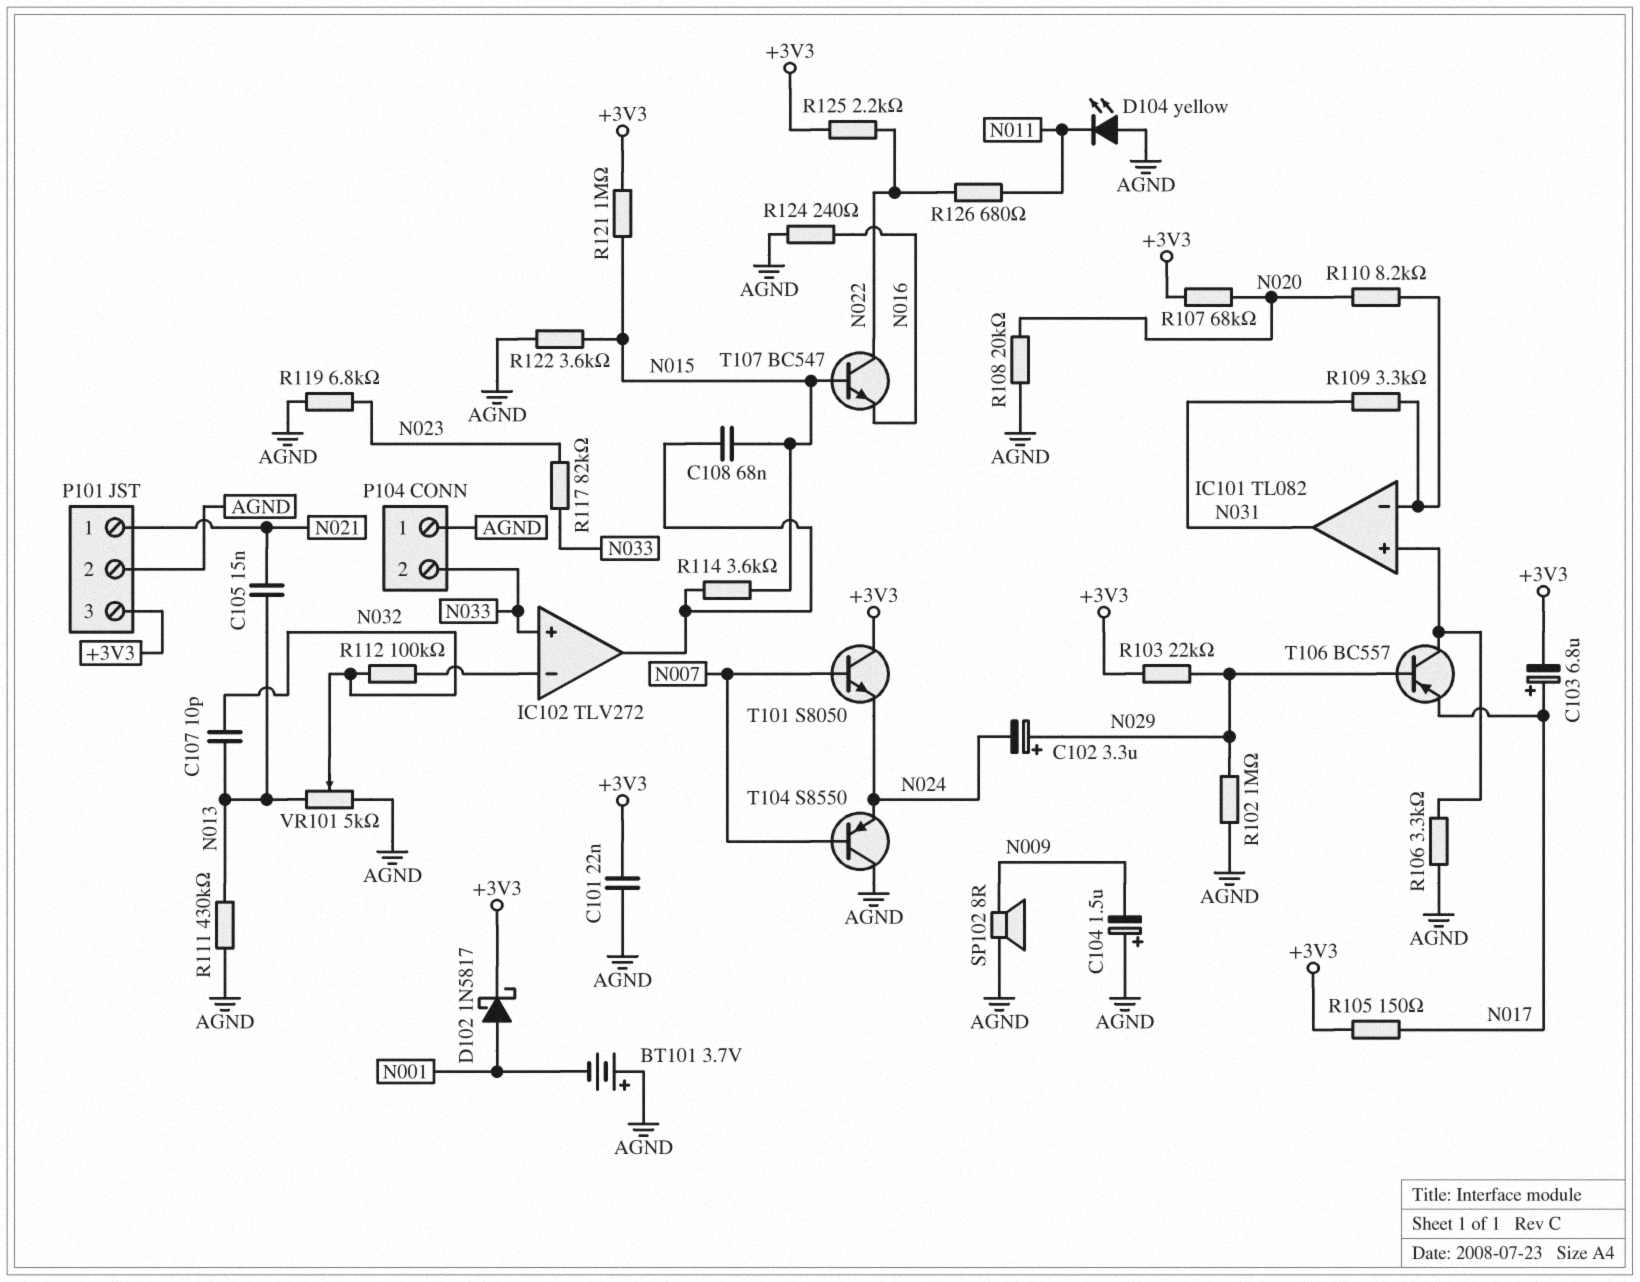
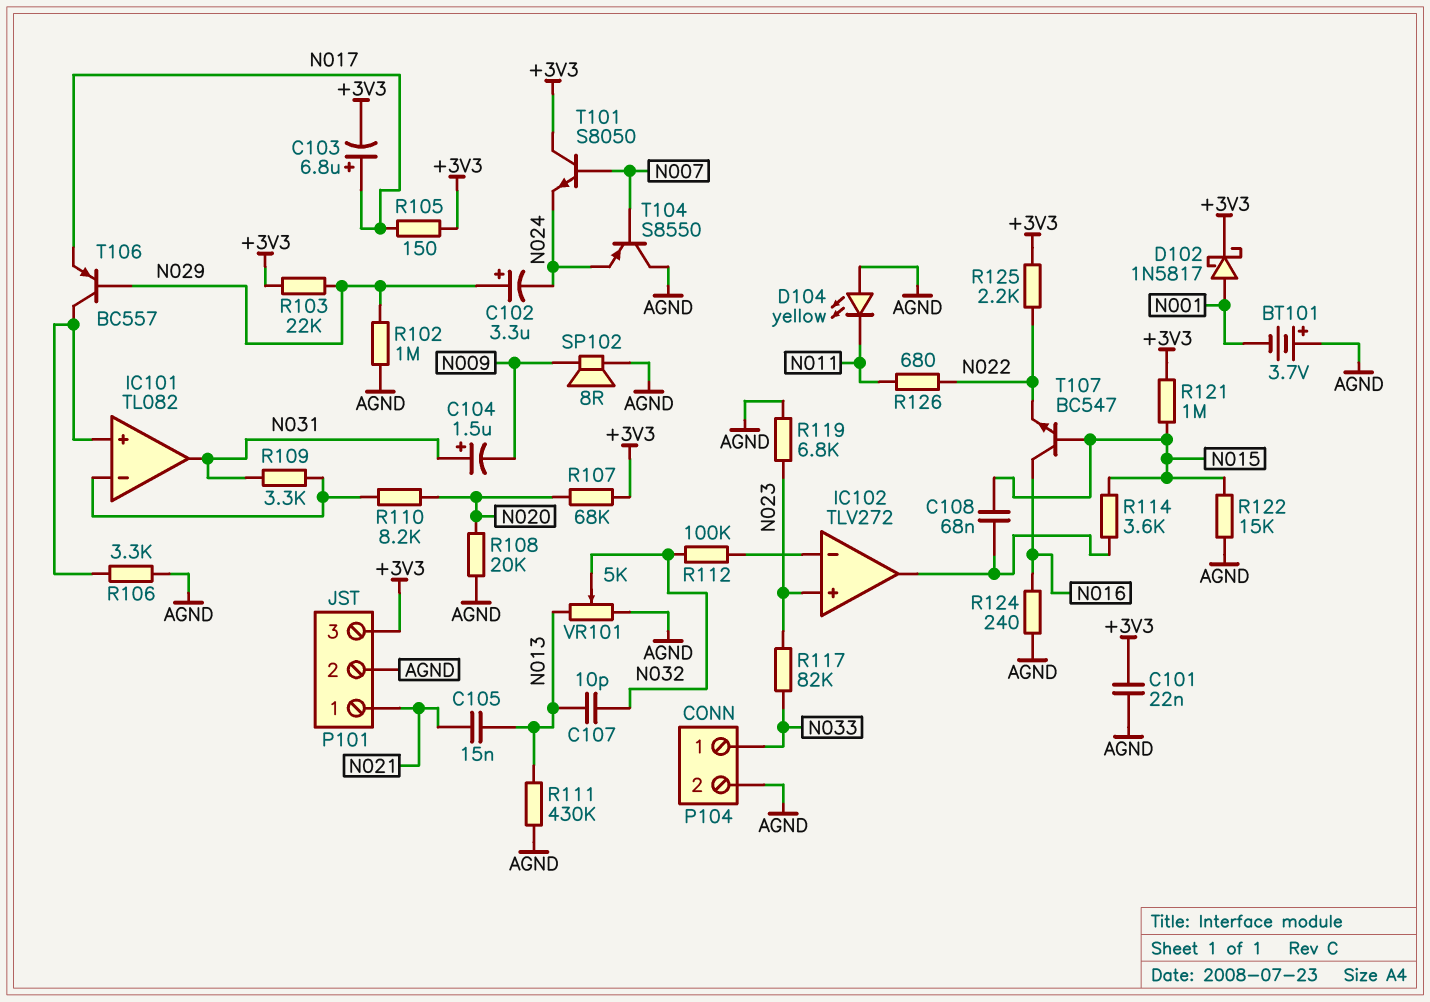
C104: 1.5uF (plus AGND, minus N009) -> 1.5uF (plus N031, minus N009)
IC102 pin in+: N033 -> N023
P104 pin 1: AGND -> N033
P104 pin 2: N033 -> AGND
R122: 3.6k (AGND, N015) -> 15k (AGND, N015)
T107: NPN BC547 (B N015, C N022, E N016) -> NPN BC547 (B N015, C N016, E N022)

